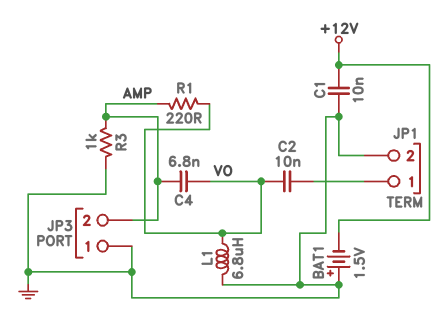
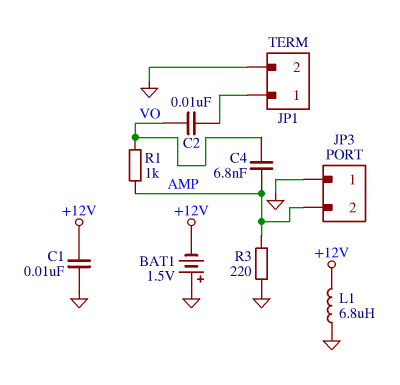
L1: 6.8uH (GND, VO) -> 6.8uH (+12V, GND)
R1: 220 (AMP, VO) -> 1k (AMP, VO)
R3: 1k (AMP, GND) -> 220 (AMP, GND)

